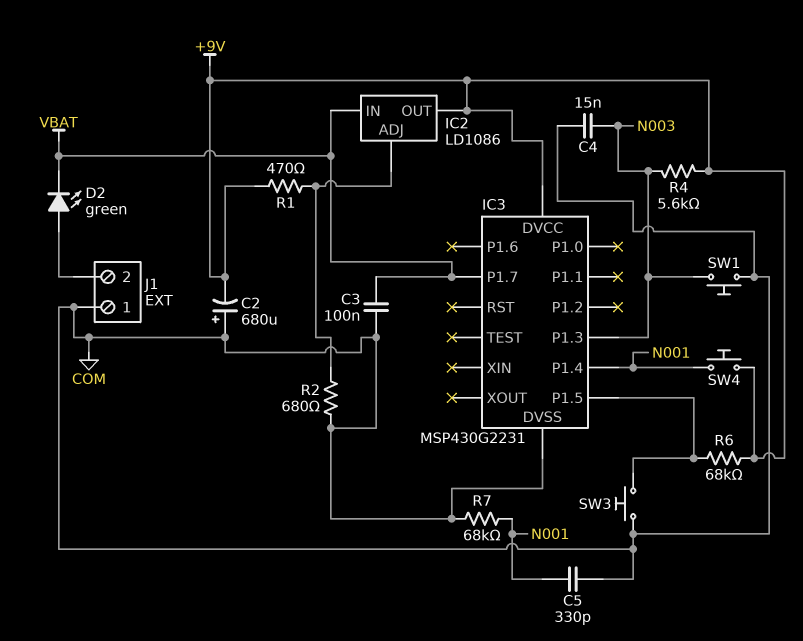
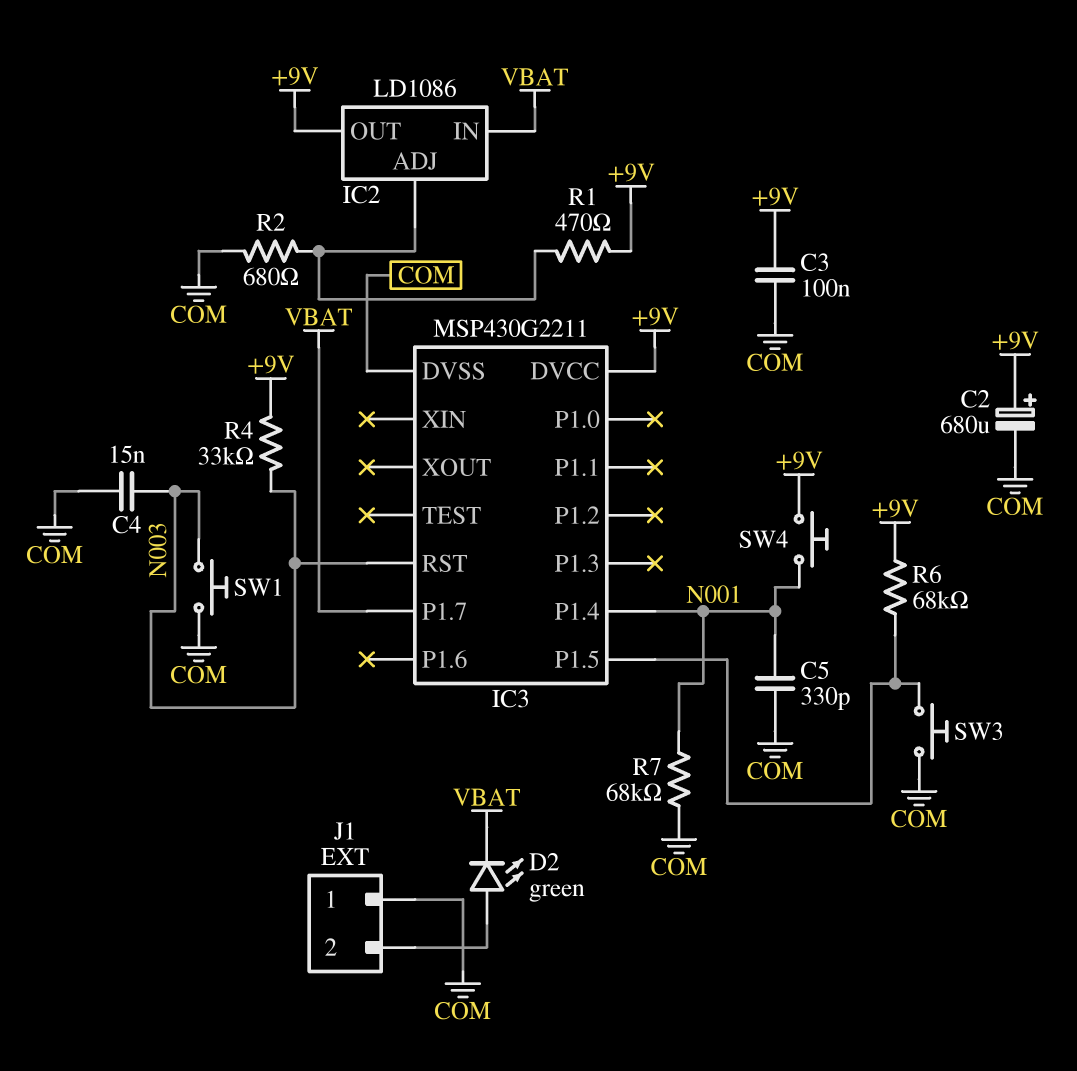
C2: 680uF (plus COM, minus +9V) -> 680uF (plus +9V, minus COM)
C3: 100nF (COM, VBAT) -> 100nF (+9V, COM)
IC3: MSP430G2231 -> MSP430G2211
IC3 pin P1.3: N003 -> none
IC3 pin RST: none -> N003
R4: 5.6k (+9V, N003) -> 33k (+9V, N003)

